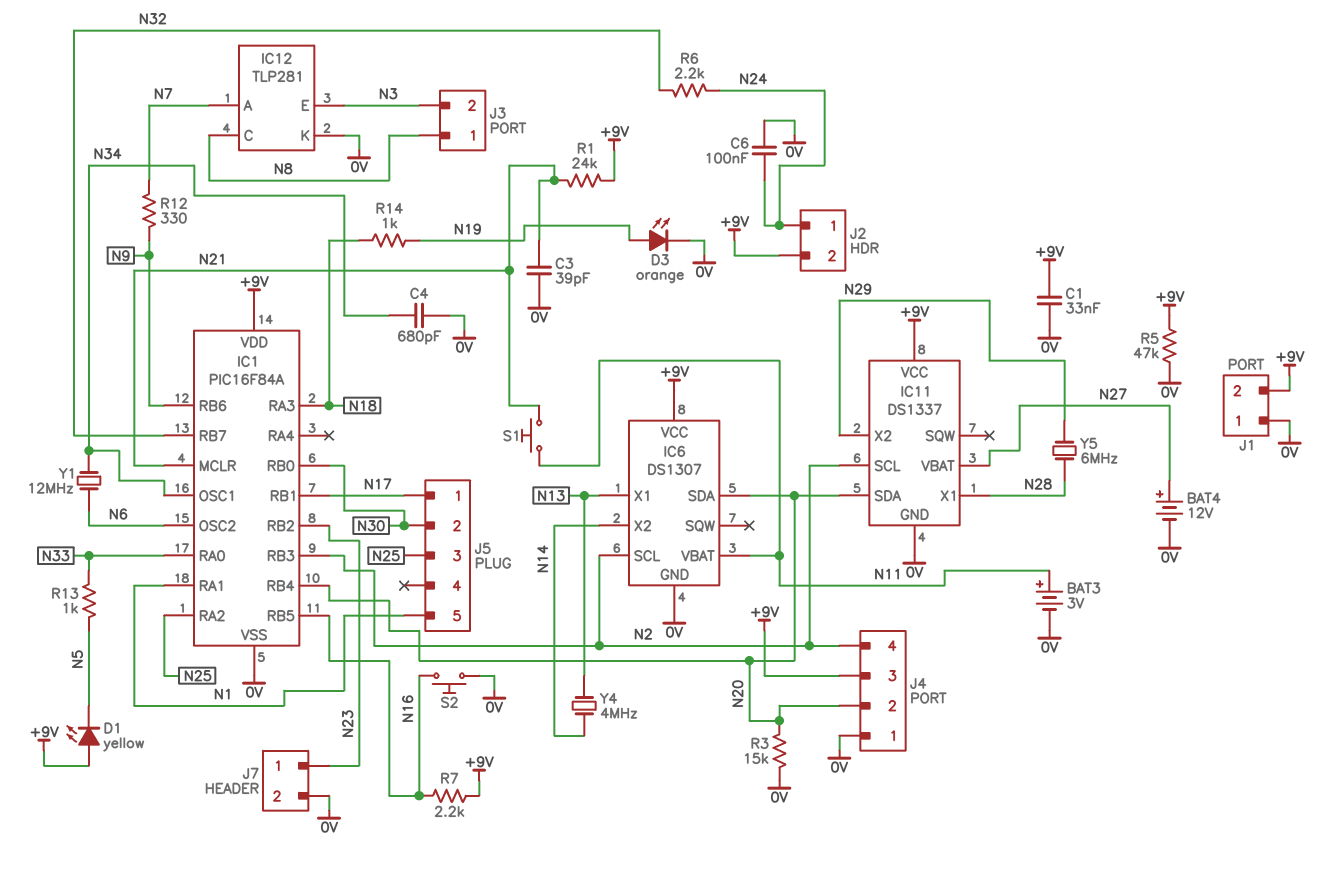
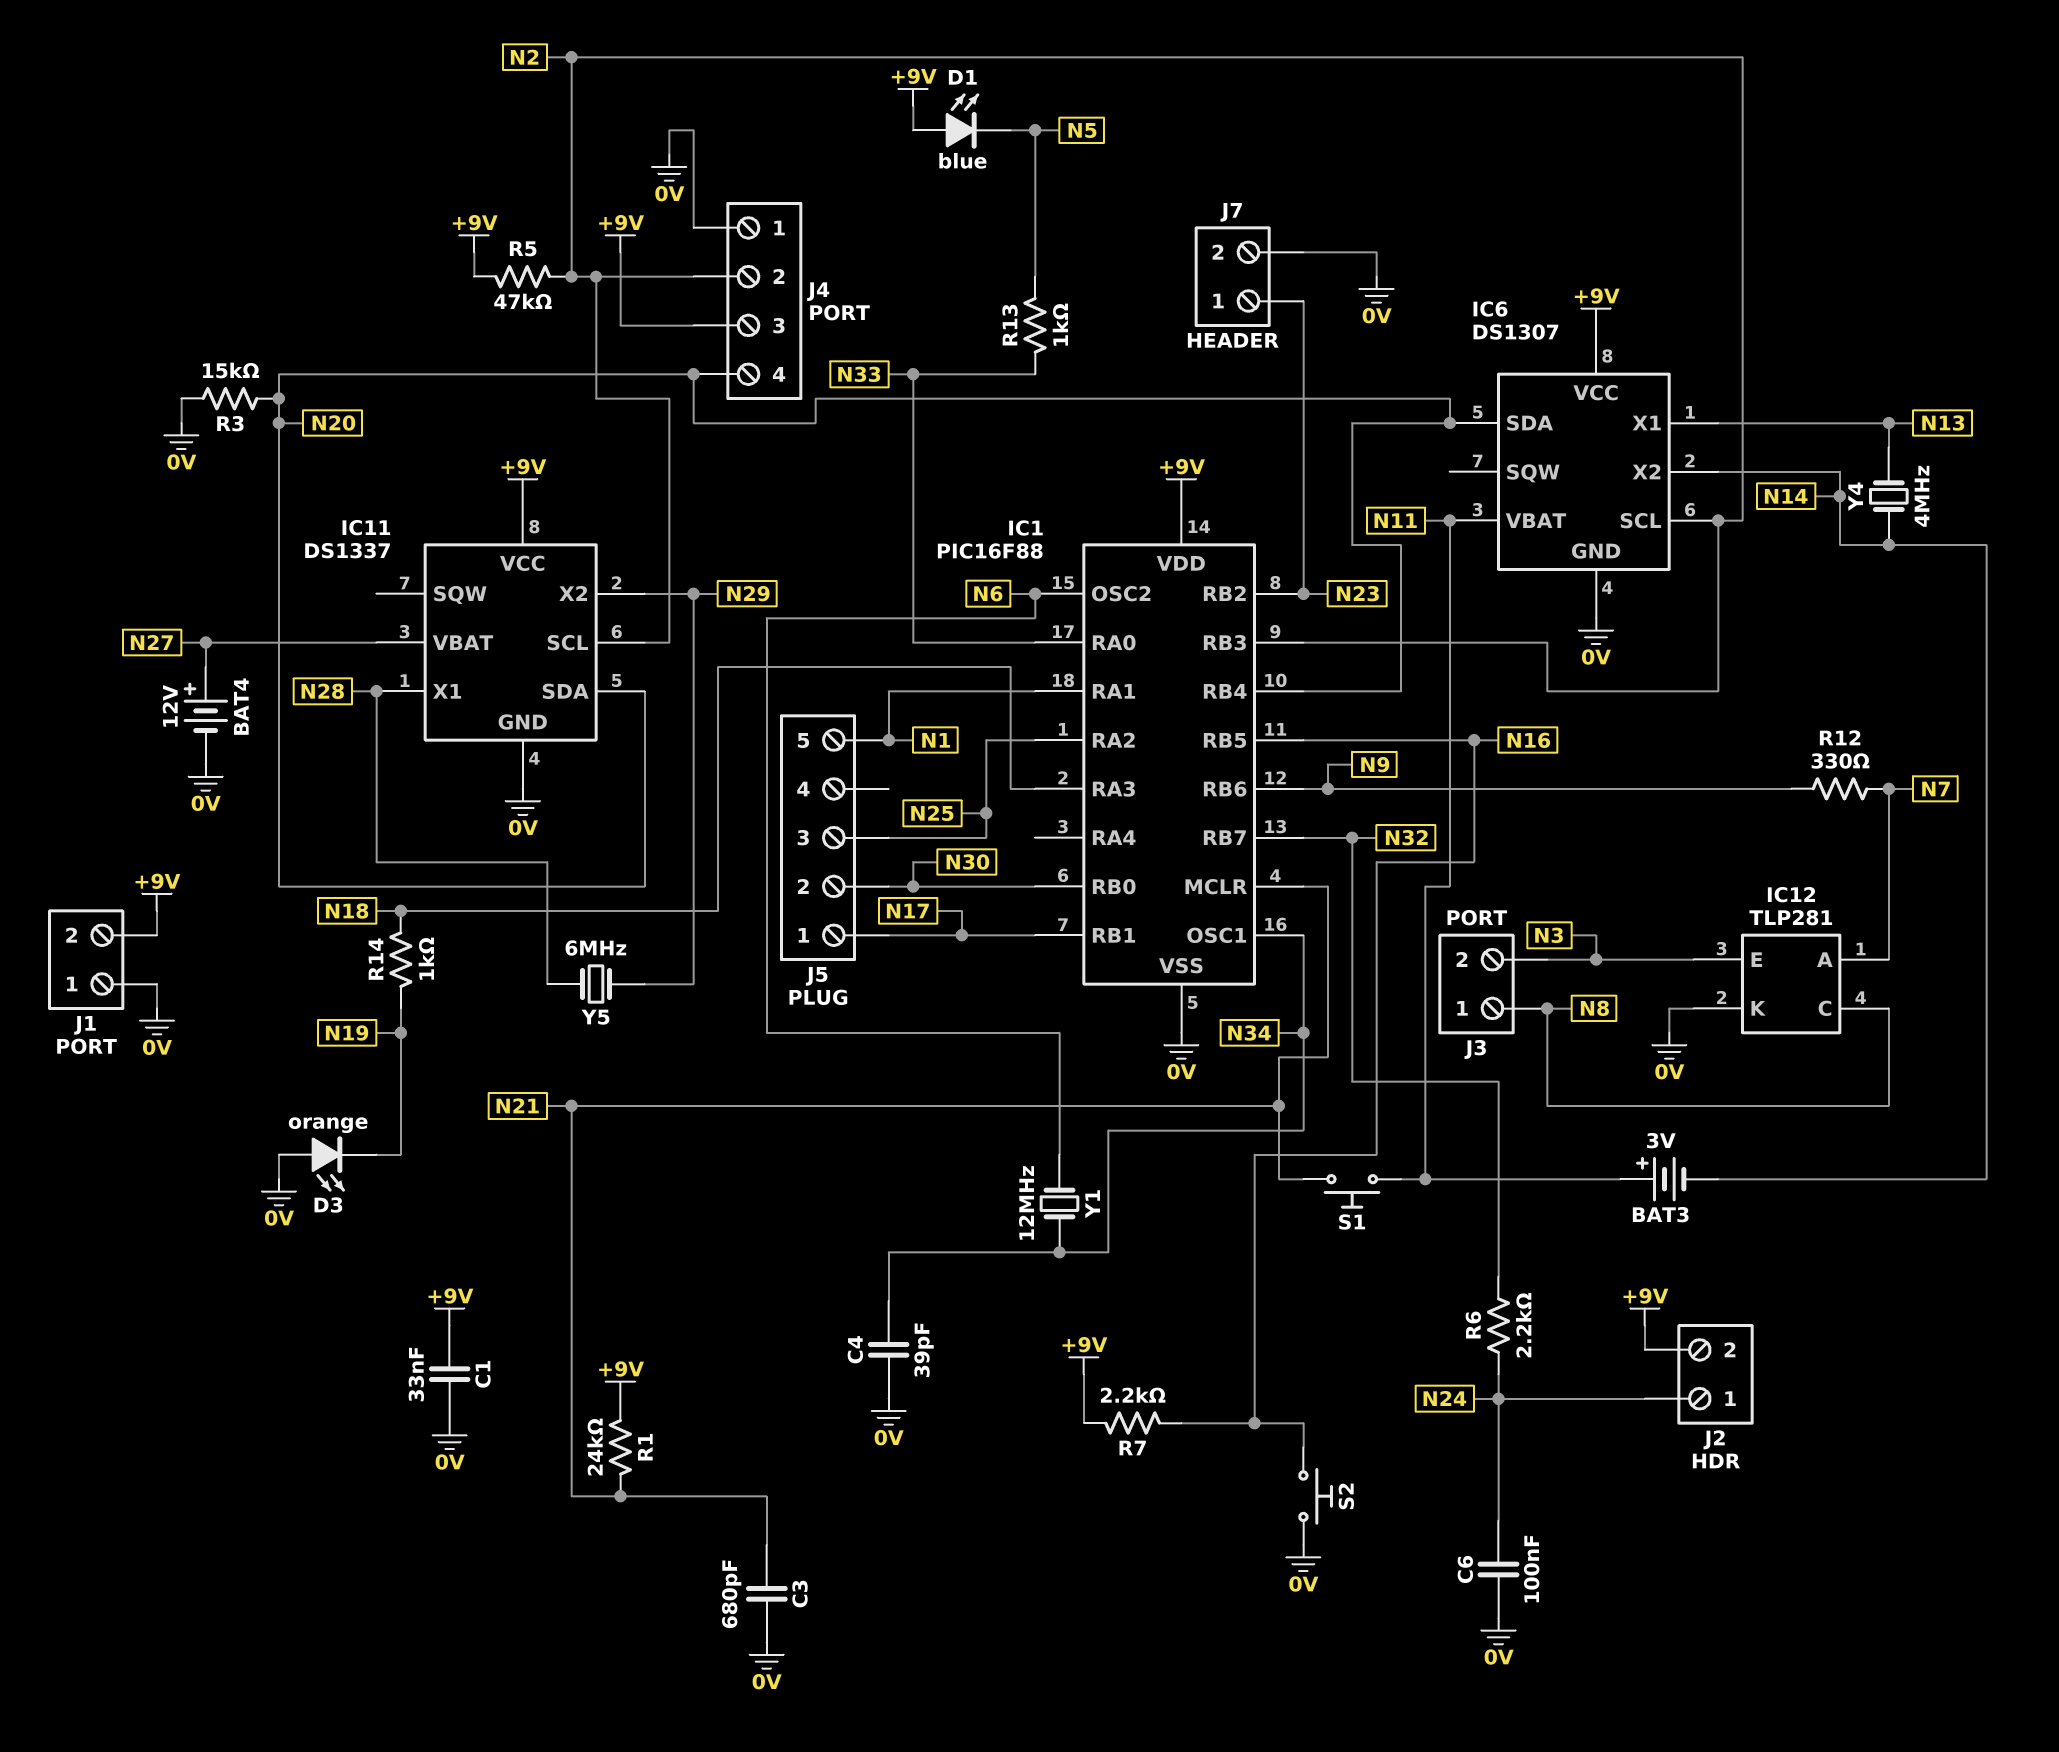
BAT3: 3V (plus N11, minus 0V) -> 3V (plus N11, minus N14)
C3: 39pF (0V, N21) -> 680pF (0V, N21)
C4: 680pF (0V, N34) -> 39pF (0V, N34)
D1: LED yellow (A +9V, K N5) -> LED blue (A +9V, K N5)
D3: LED orange (A N19, K 0V) -> LED orange (A 0V, K N19)
IC1: PIC16F84A -> PIC16F88
J4 pin 2: N20 -> N2
J4 pin 4: N2 -> N20
R5: 47k (+9V, 0V) -> 47k (+9V, N2)

